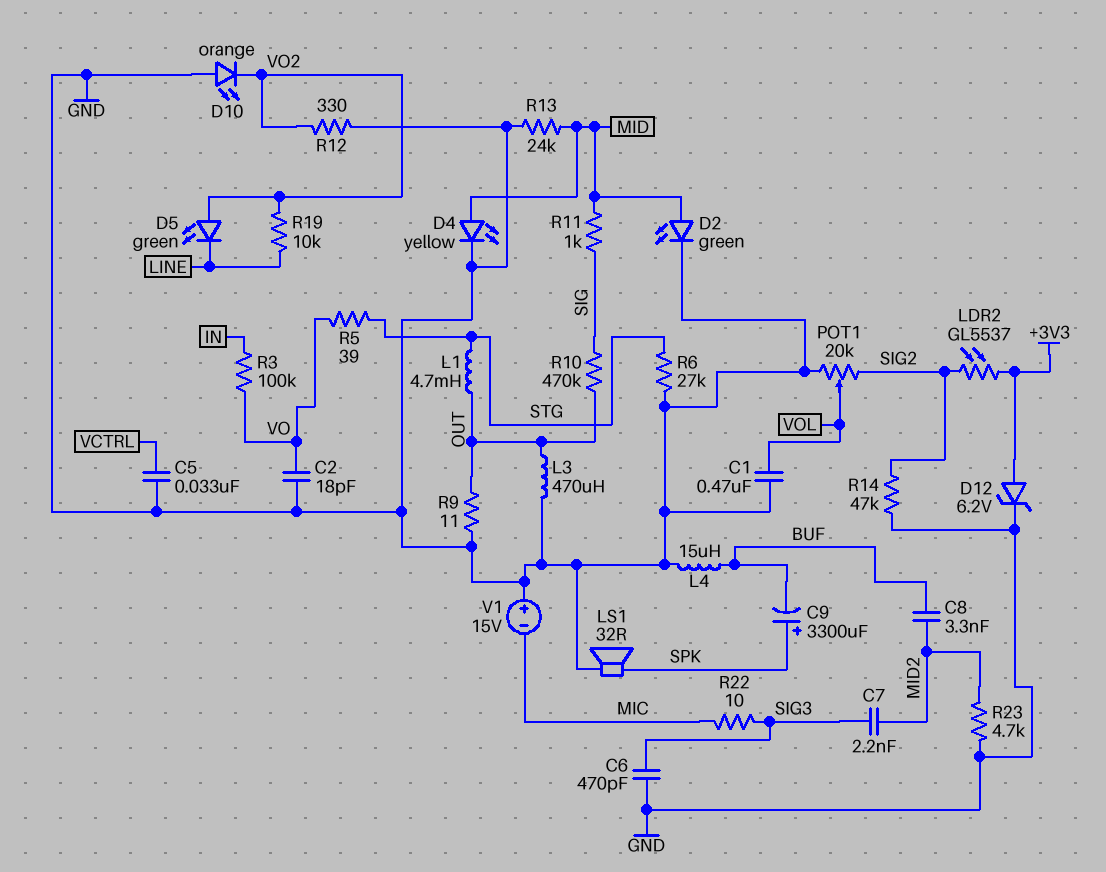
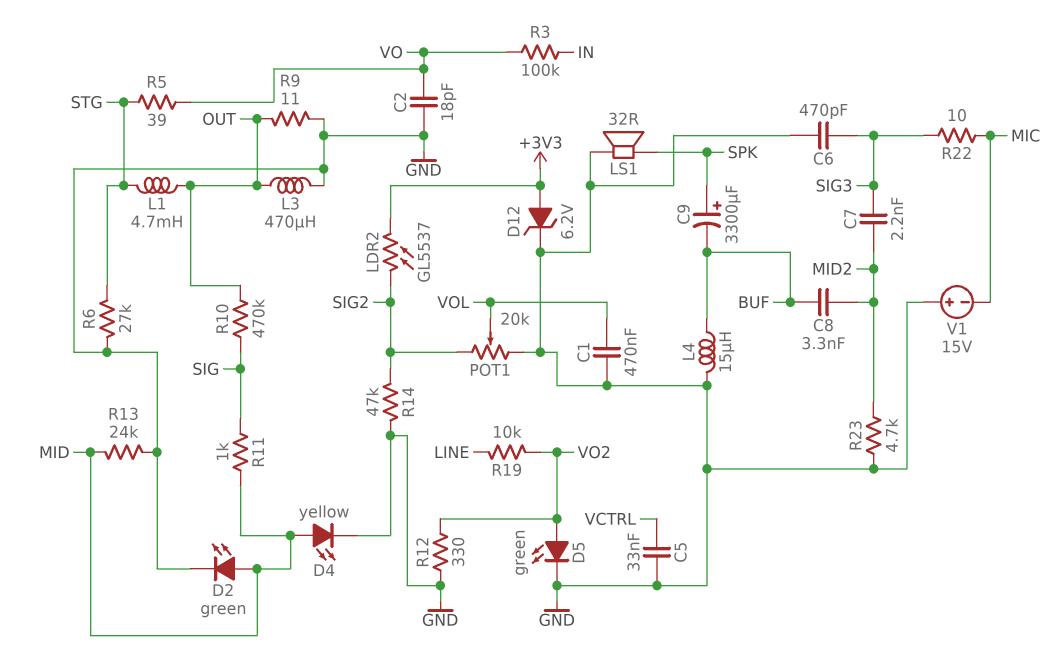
D5: LED green (A VO2, K LINE) -> LED green (A VO2, K GND)
D10: LED orange (A GND, K VO2) -> none

